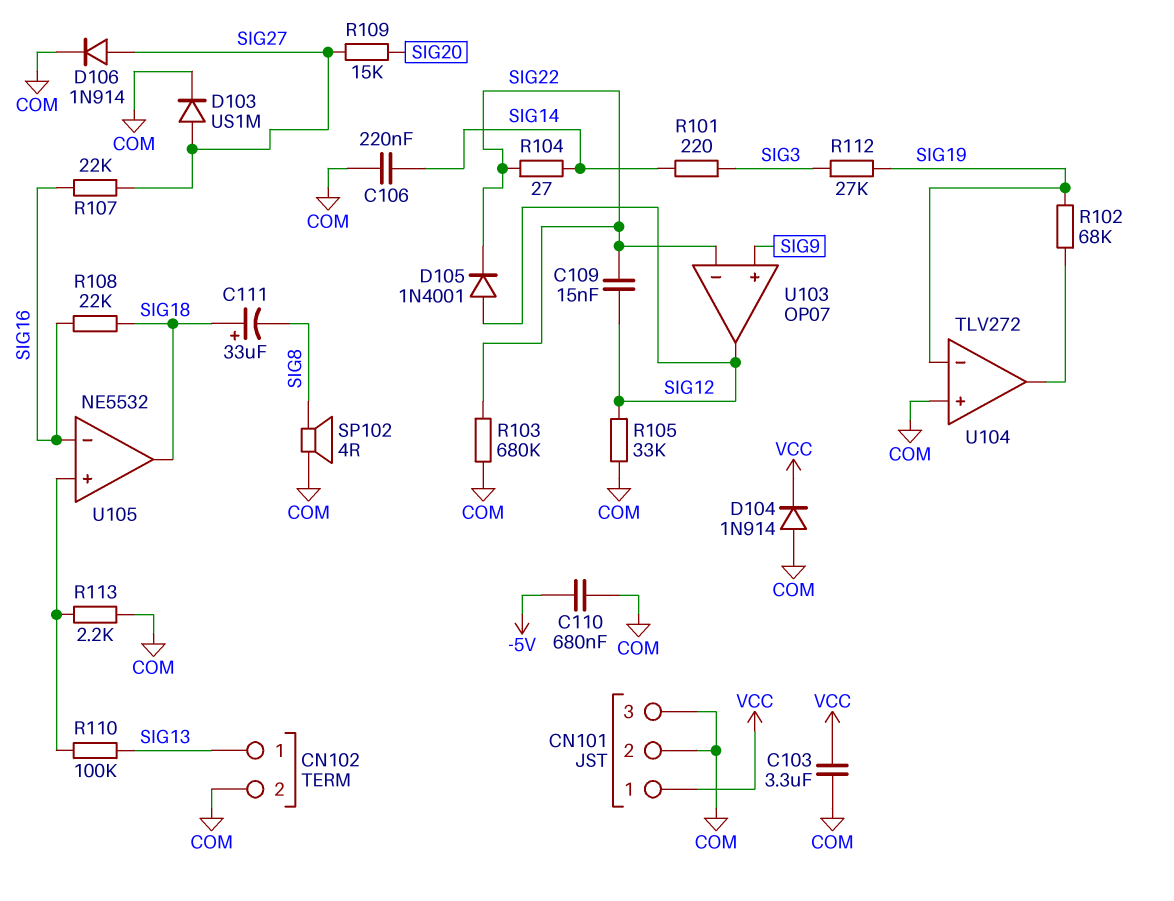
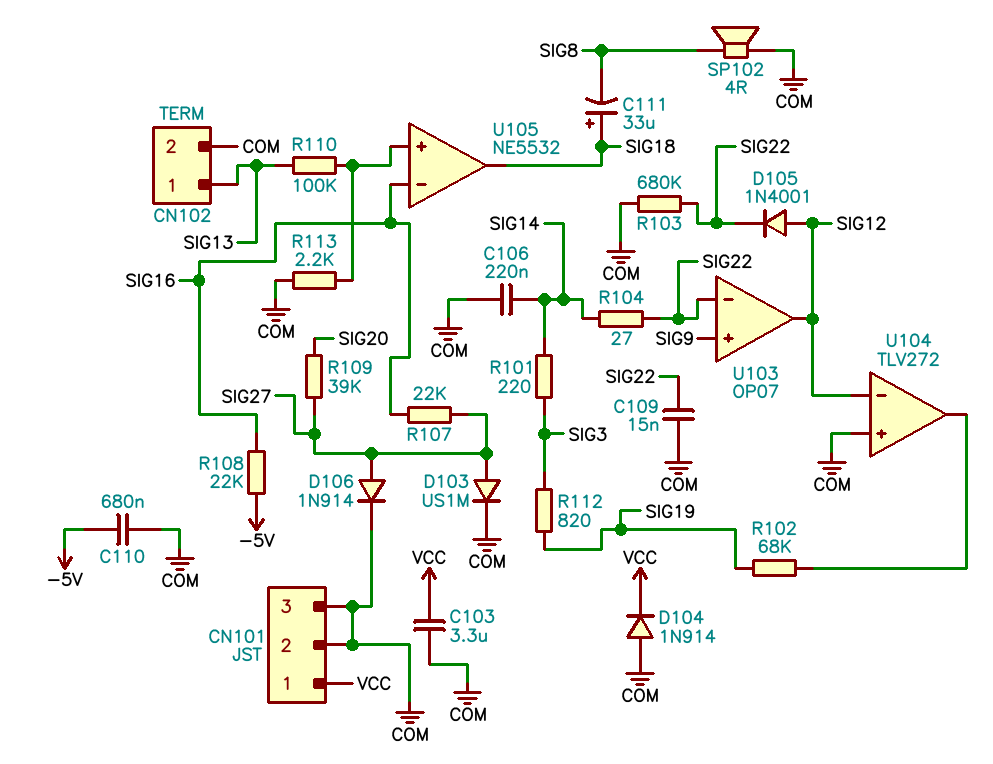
C109: 15nF (SIG12, SIG22) -> 15nF (COM, SIG22)
R105: 33k (COM, SIG12) -> none
R108: 22k (SIG16, SIG18) -> 22k (-5V, SIG16)
R109: 15k (SIG20, SIG27) -> 39k (SIG20, SIG27)
R112: 27k (SIG3, SIG19) -> 820 (SIG3, SIG19)
U104 pin in-: SIG19 -> SIG12

